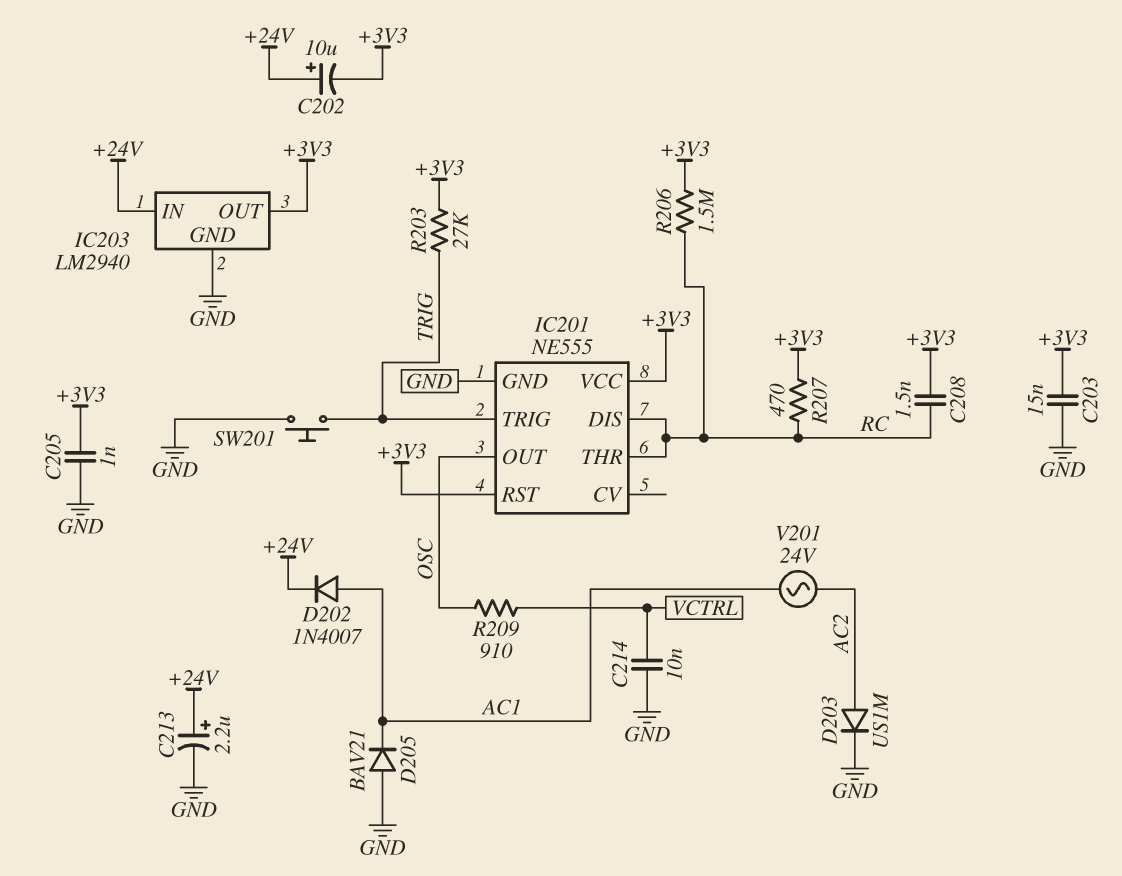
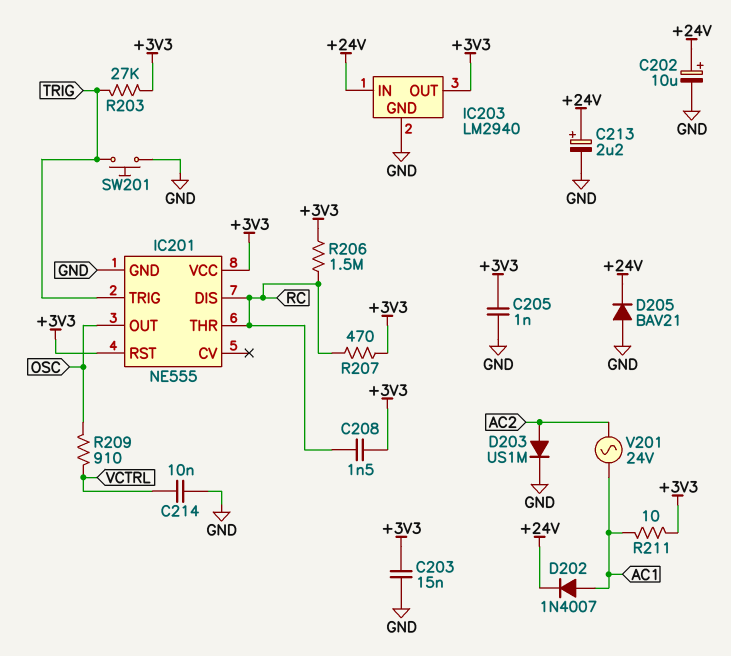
C202: 10uF (plus +24V, minus +3V3) -> 10uF (plus +24V, minus GND)
D205: diode BAV21 (A GND, K AC1) -> diode BAV21 (A GND, K +24V)
R211: none -> 10 (+3V3, AC1)

